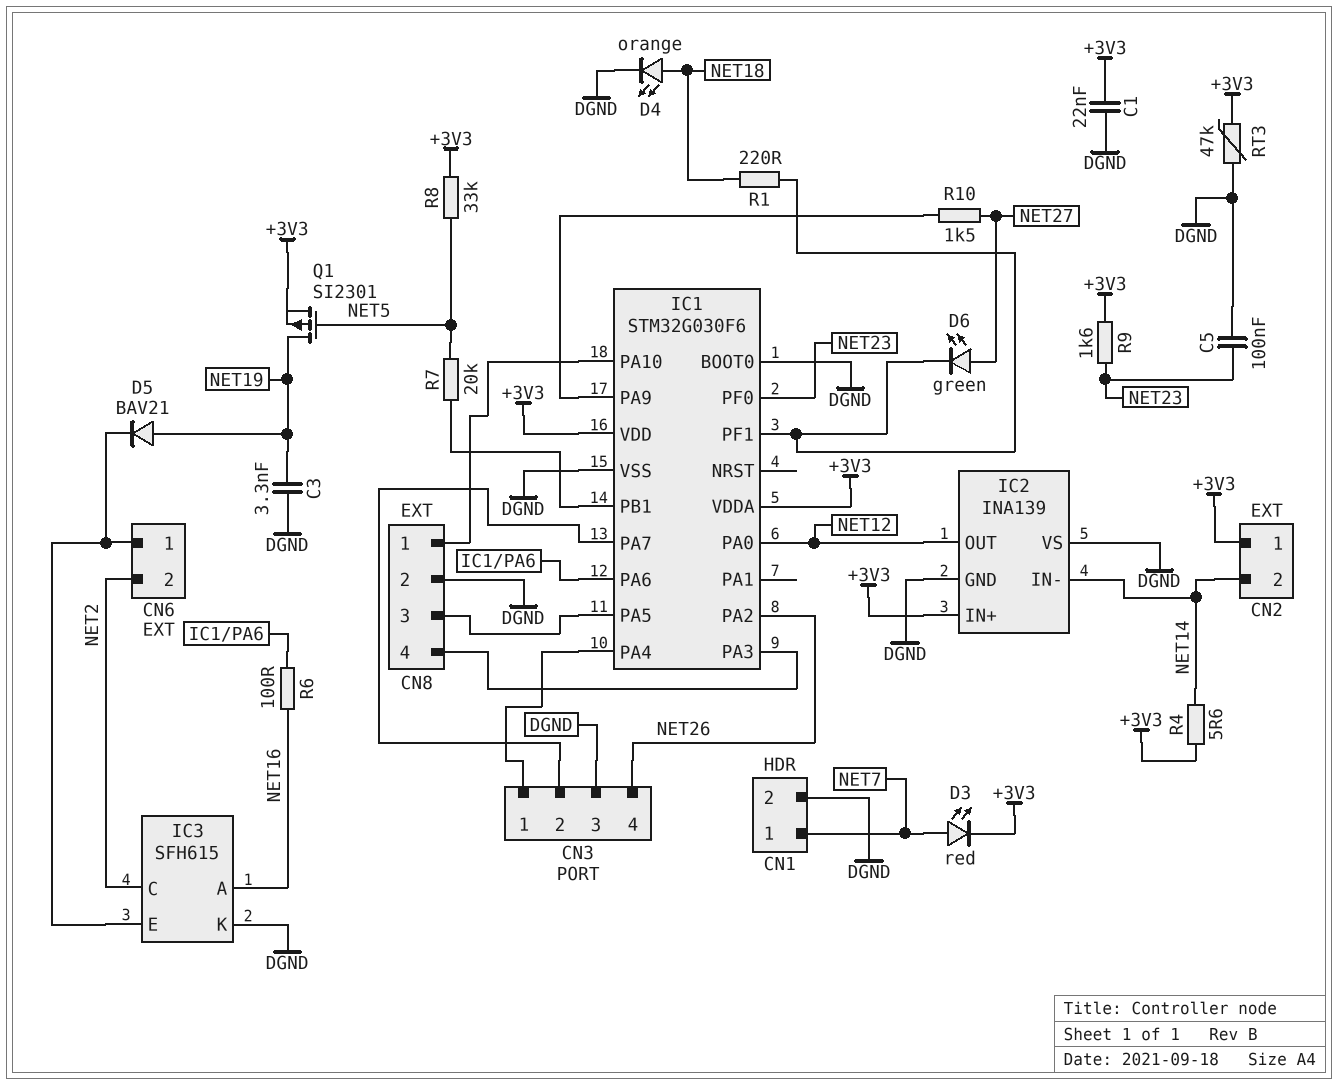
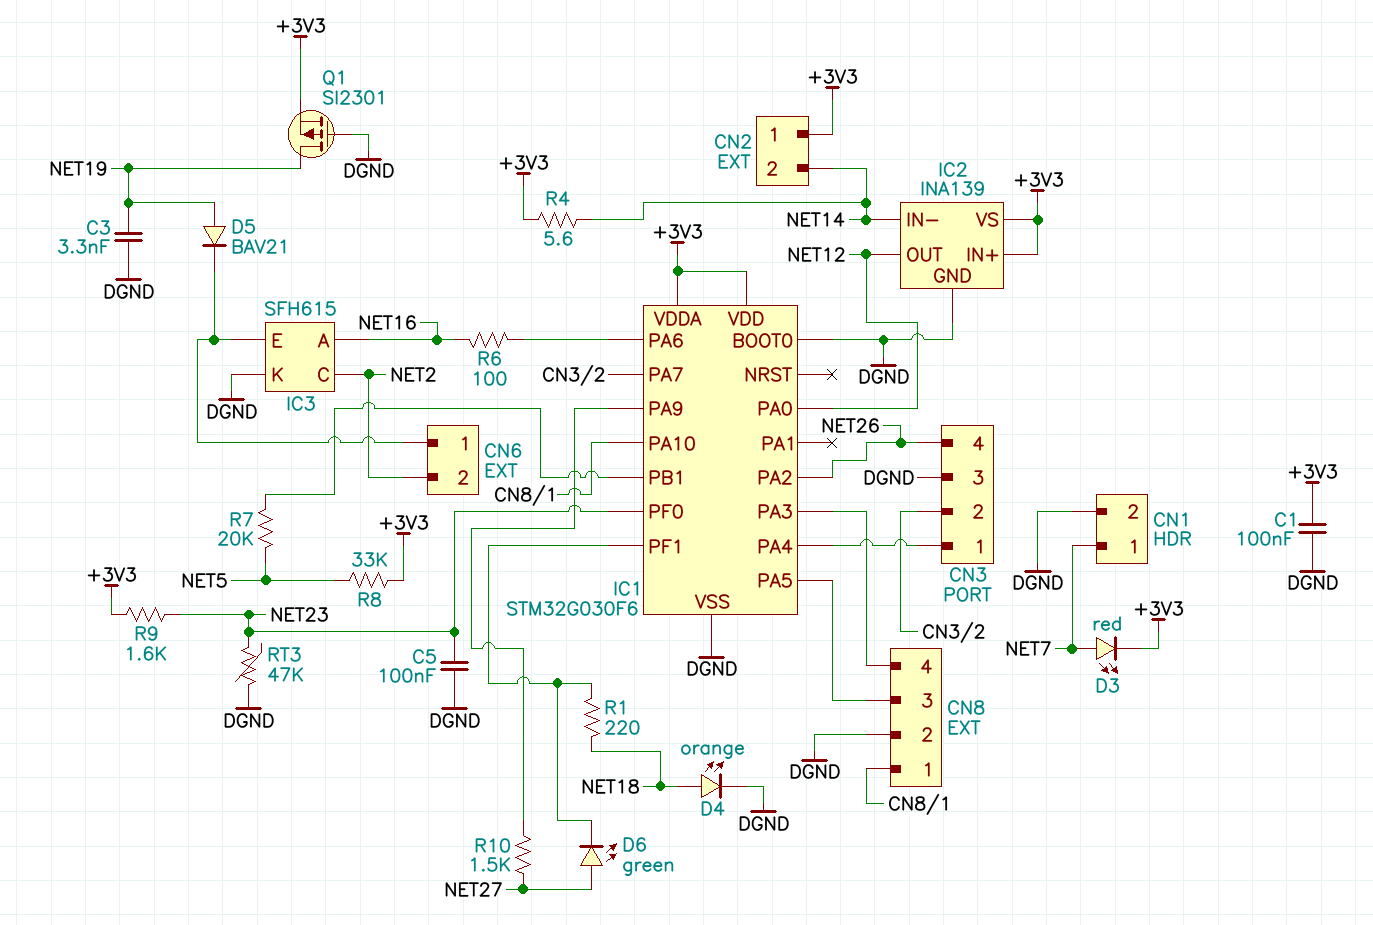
C1: 22nF (+3V3, DGND) -> 100nF (+3V3, DGND)
IC2 pin VS: DGND -> +3V3
Q1: PMOS SI2301 (G NET5, D NET19, S +3V3) -> PMOS SI2301 (G DGND, D NET19, S +3V3)
RT3: 47k (+3V3, DGND) -> 47k (DGND, NET23)

